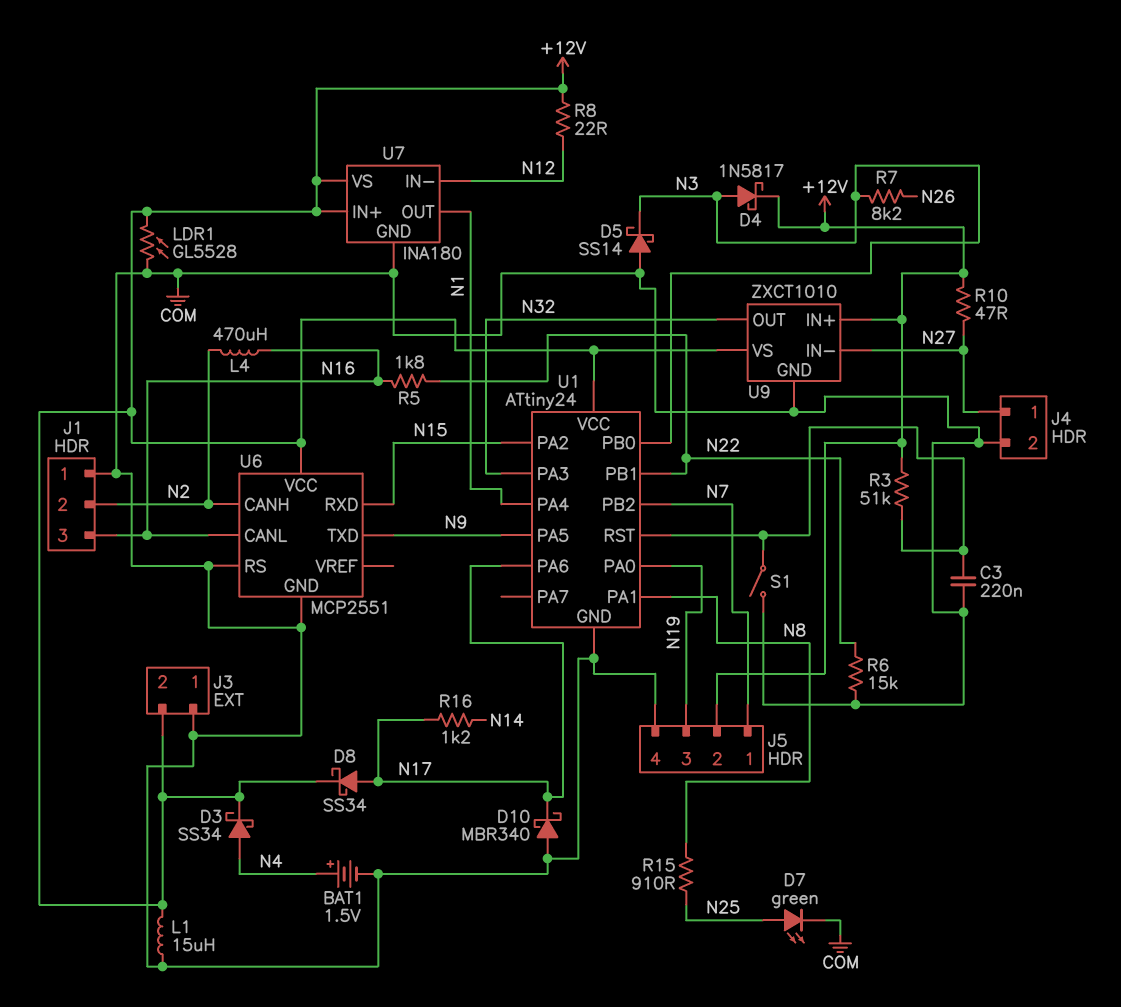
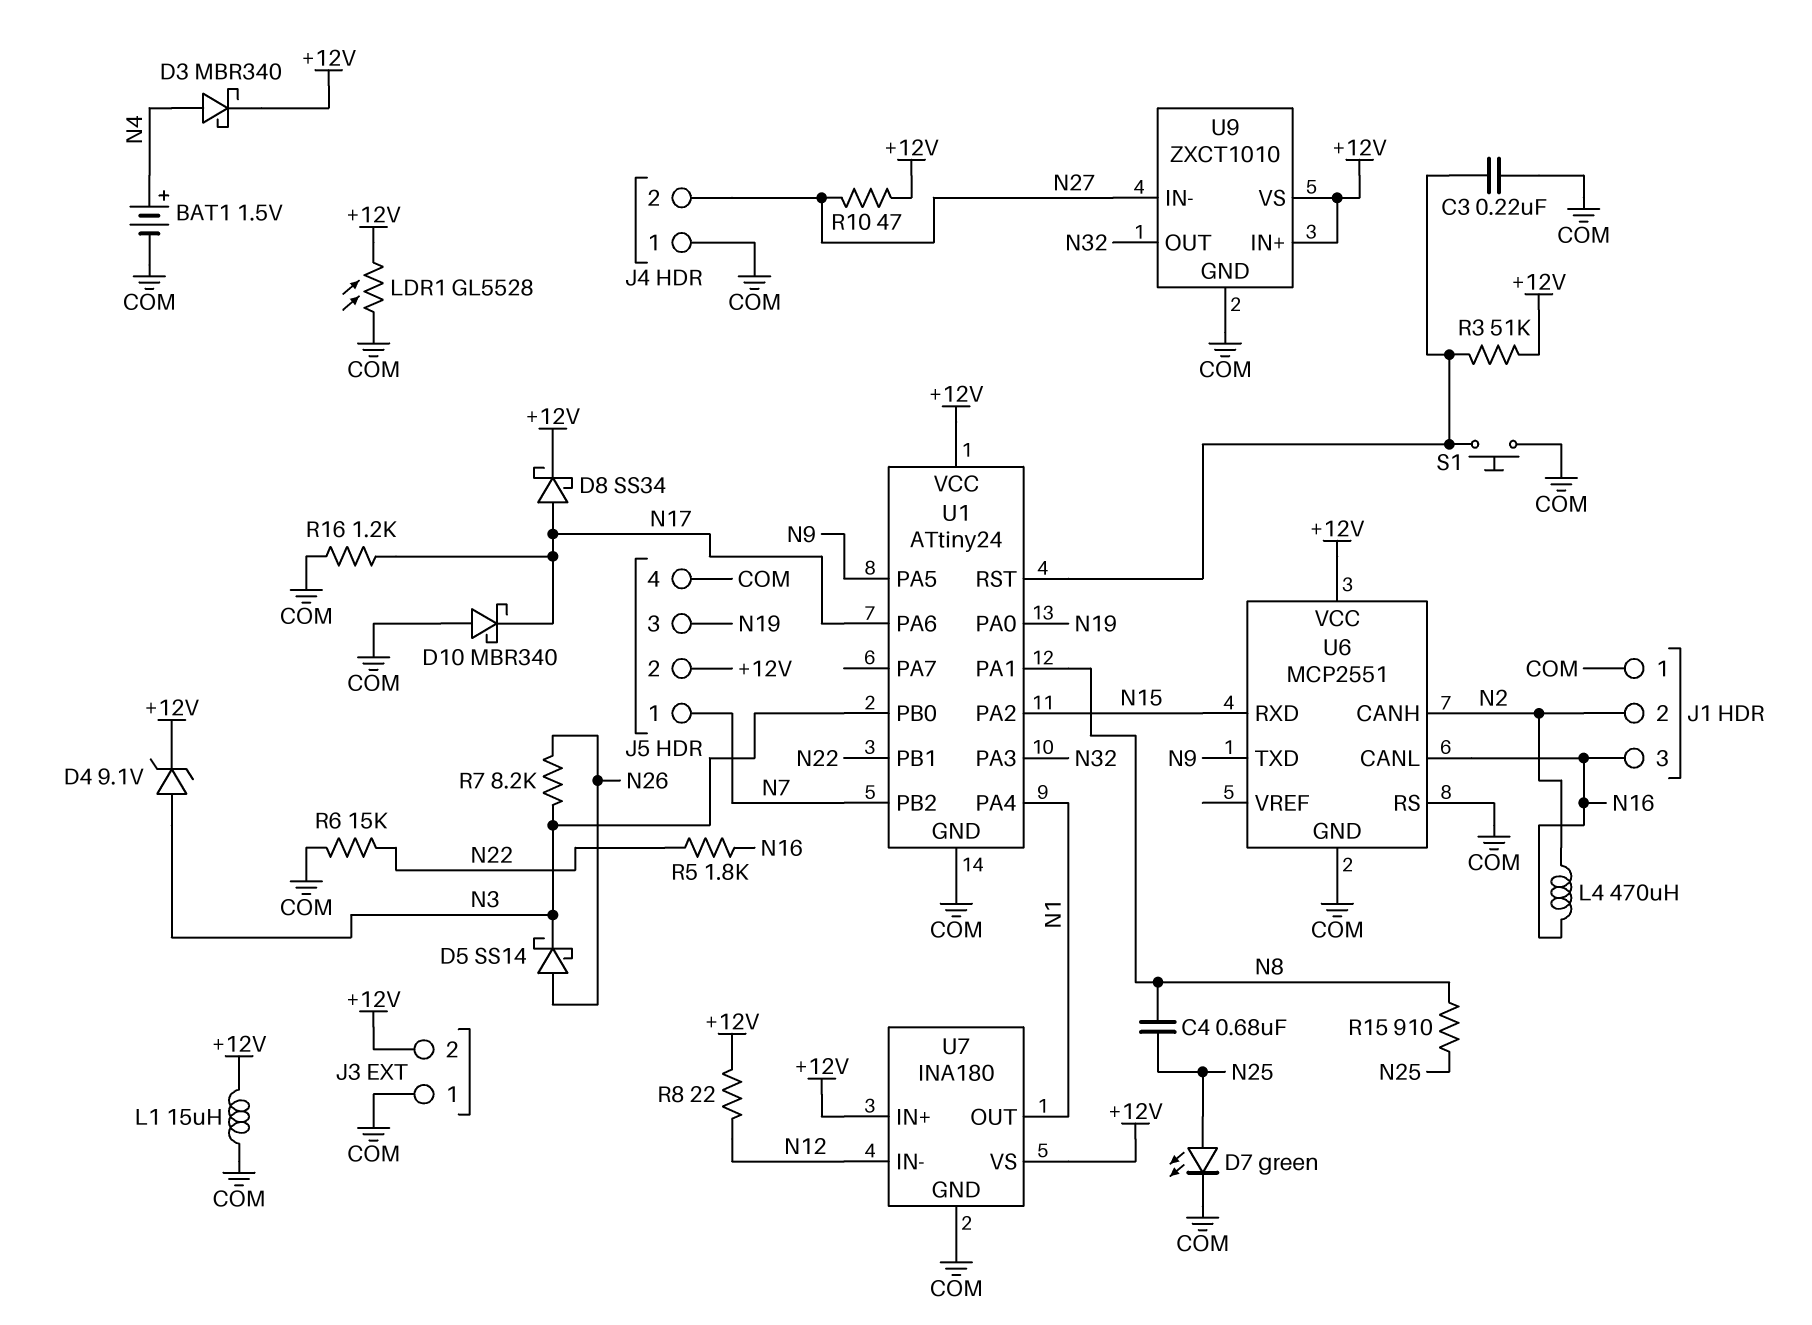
C4: none -> 680nF (N8, N25)
D3: schottky SS34 (A N4, K +12V) -> schottky MBR340 (A N4, K +12V)
D4: schottky 1N5817 (A N3, K +12V) -> zener 9.1V (A N3, K +12V)
D5: schottky SS14 (A COM, K N3) -> schottky SS14 (A N26, K N3)
J4 pin 1: N27 -> COM
J4 pin 2: COM -> N27
R16: 1.2k (N14, N17) -> 1.2k (COM, N17)
S1: switch (COM, U1/RST) -> button (COM, U1/RST)

